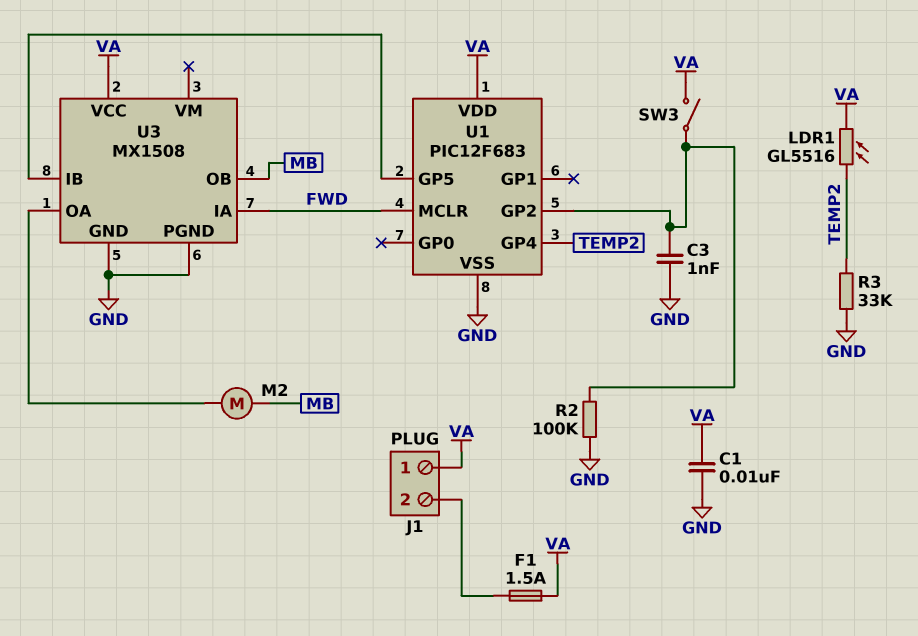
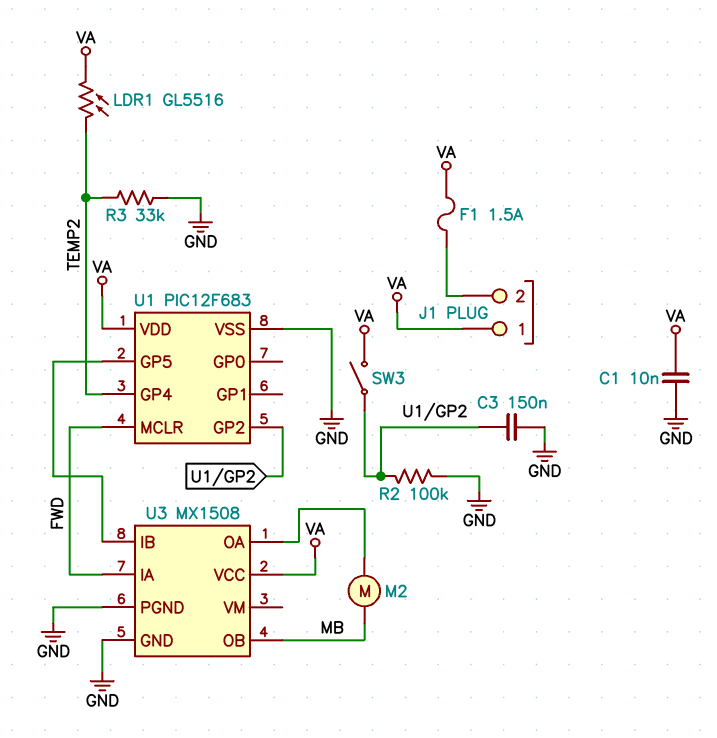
C3: 1nF (GND, U1/GP2) -> 150nF (GND, U1/GP2)

